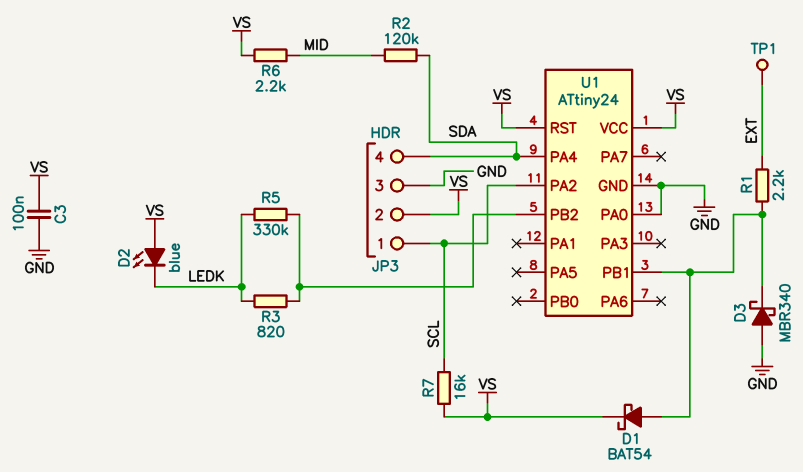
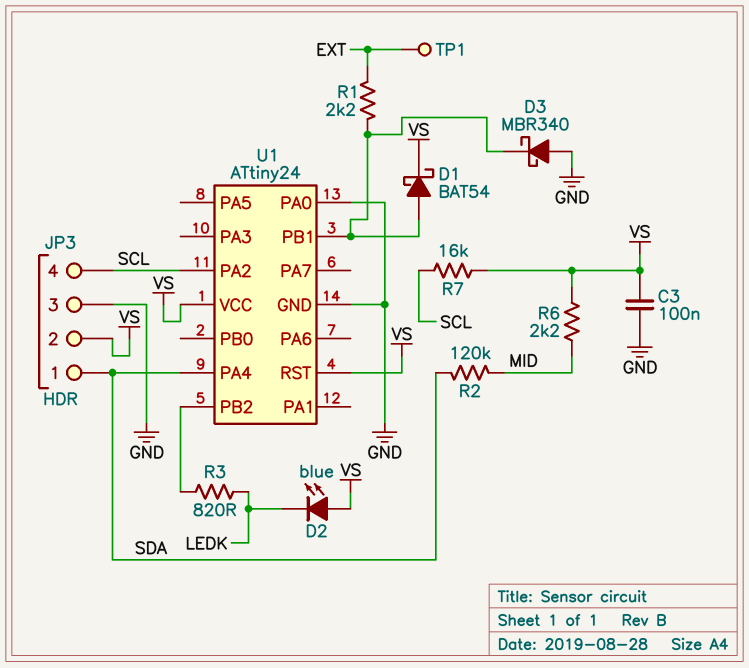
JP3 pin 1: SCL -> SDA
JP3 pin 4: SDA -> SCL
R5: 330k (LEDK, U1/PB2) -> none

